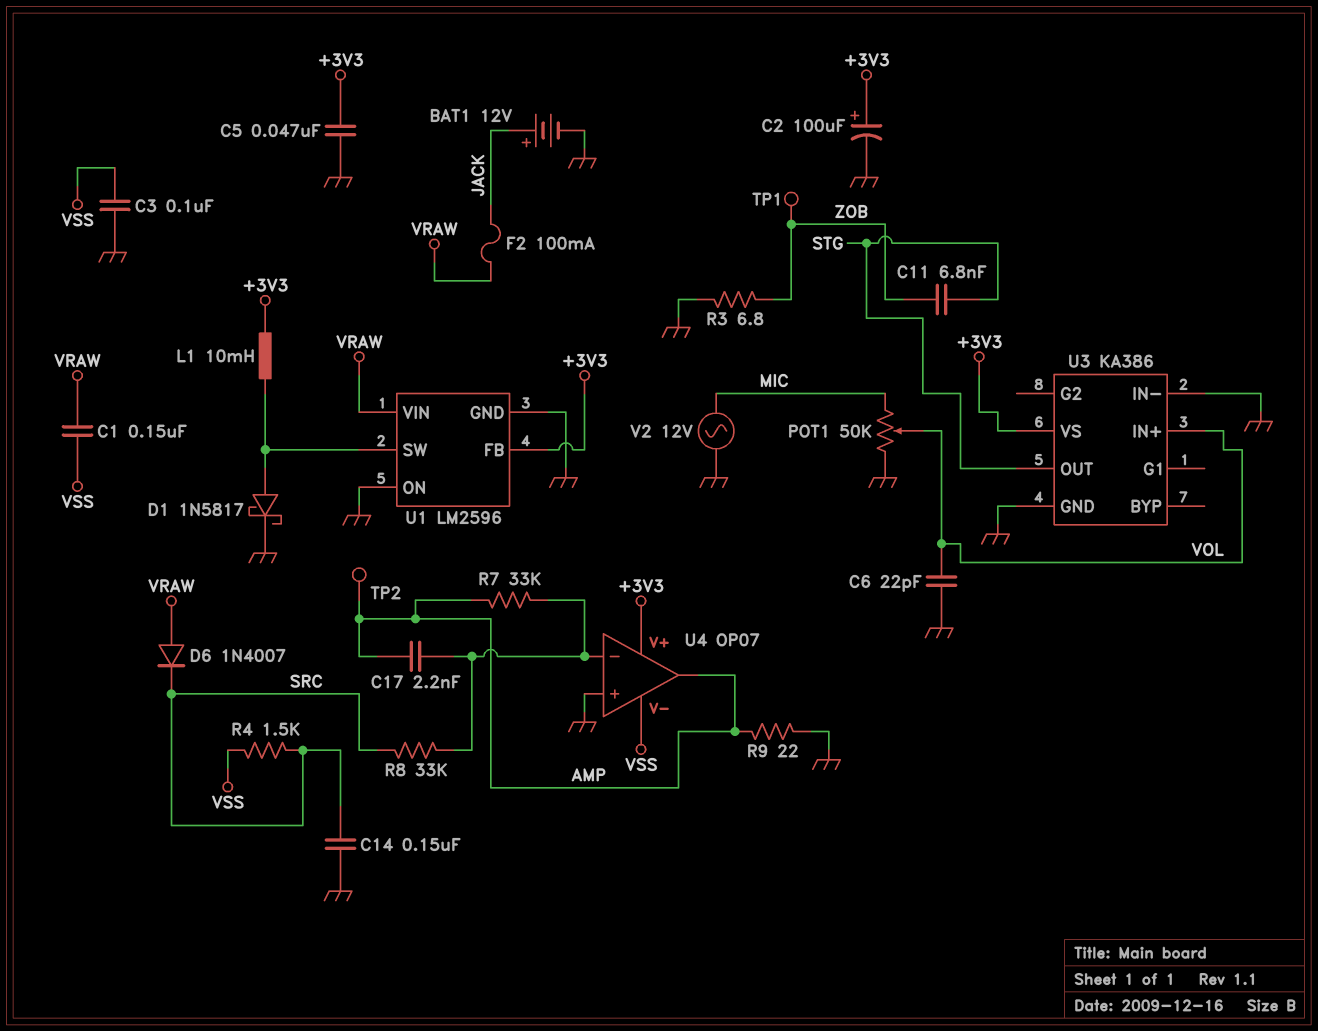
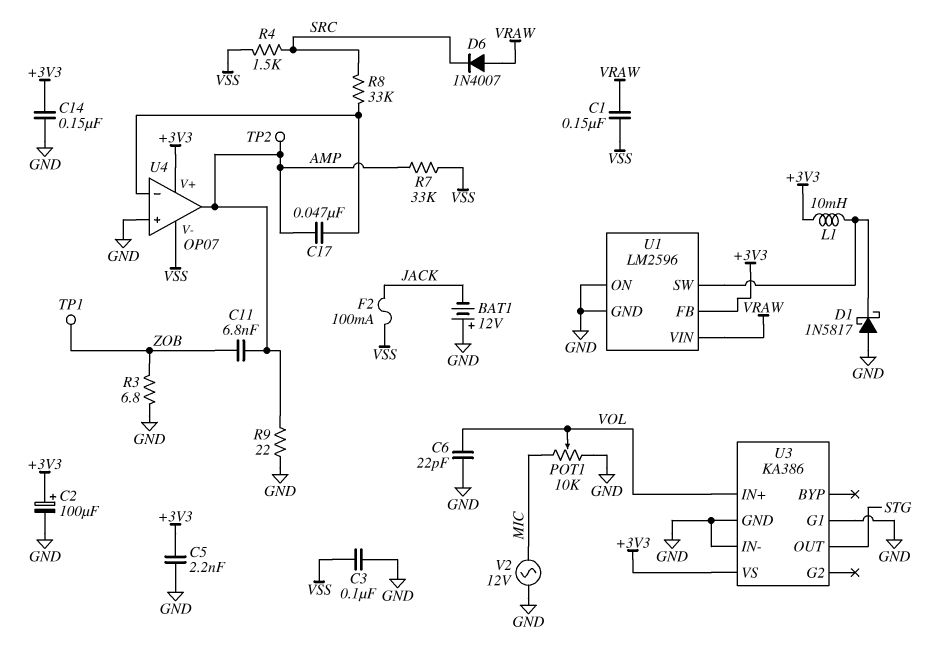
BAT1: 12V (plus JACK, minus GND) -> 12V (plus GND, minus JACK)
C5: 47nF (+3V3, GND) -> 2.2nF (+3V3, GND)
C11: 6.8nF (STG, ZOB) -> 6.8nF (AMP, ZOB)
C14: 150nF (GND, SRC) -> 150nF (+3V3, GND)
C17: 2.2nF (AMP, U4/in-) -> 47nF (AMP, U4/in-)
D1: schottky 1N5817 (A U1/SW, K GND) -> schottky 1N5817 (A GND, K U1/SW)
F2: 100mA (JACK, VRAW) -> 100mA (JACK, VSS)
POT1: 50k (GND, MIC, wiper VOL) -> 10k (GND, MIC, wiper VOL)
R7: 33k (AMP, U4/in-) -> 33k (AMP, VSS)
U3 pin G1: none -> GND

